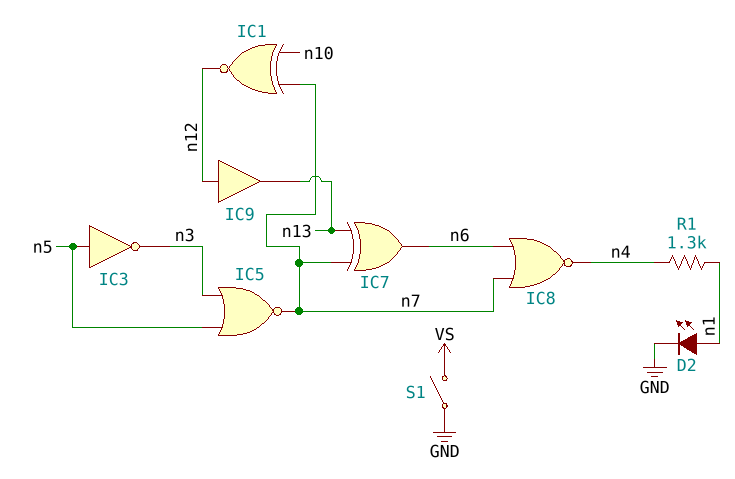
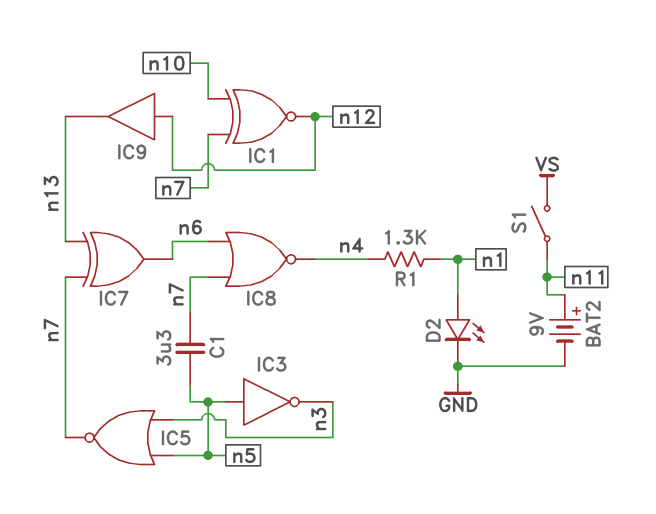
BAT2: none -> 9V (plus n11, minus GND)
C1: none -> 3.3uF (n5, n7)
S1: switch (GND, VS) -> switch (VS, n11)

